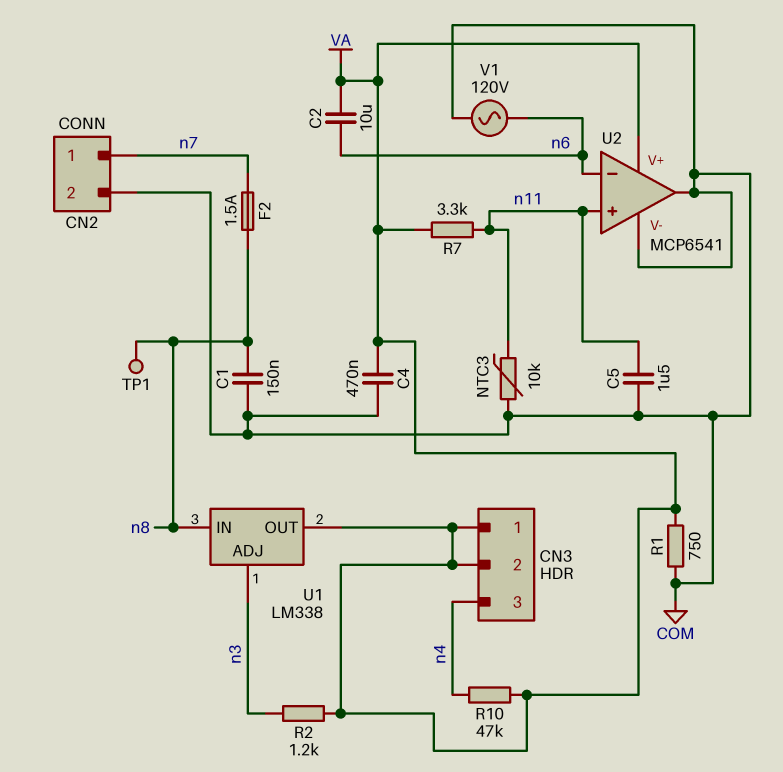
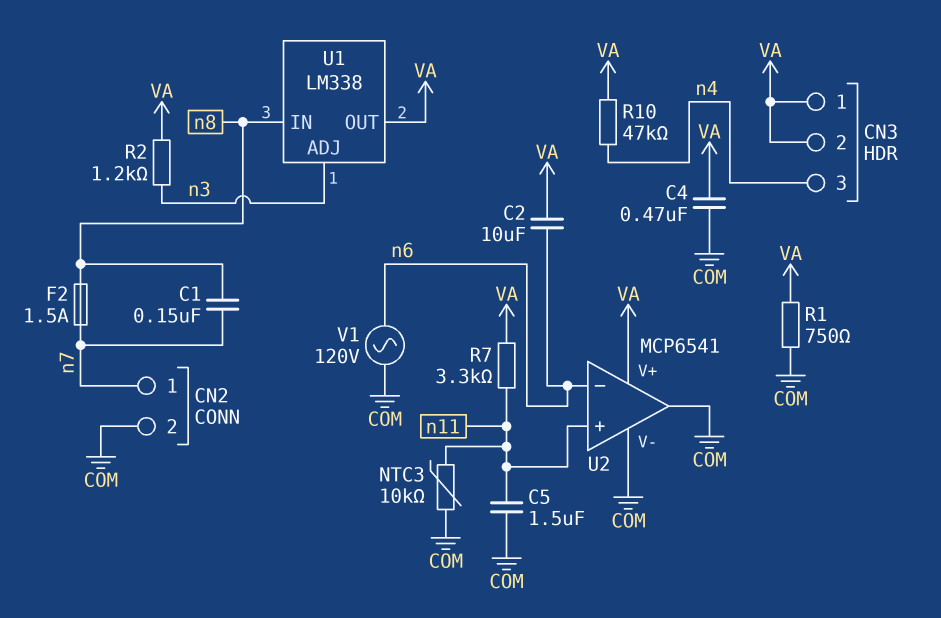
C1: 150nF (COM, n8) -> 150nF (n7, n8)
TP1: test point (n8) -> none

